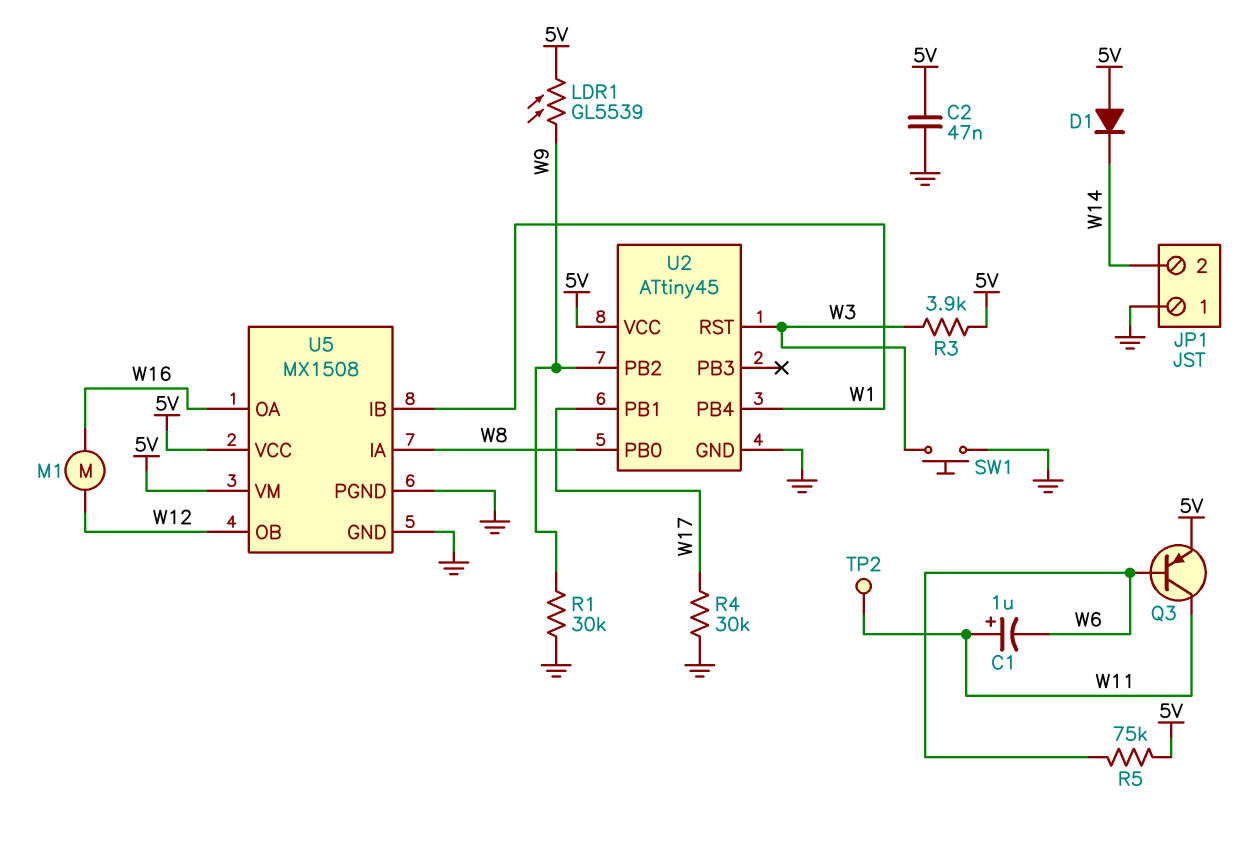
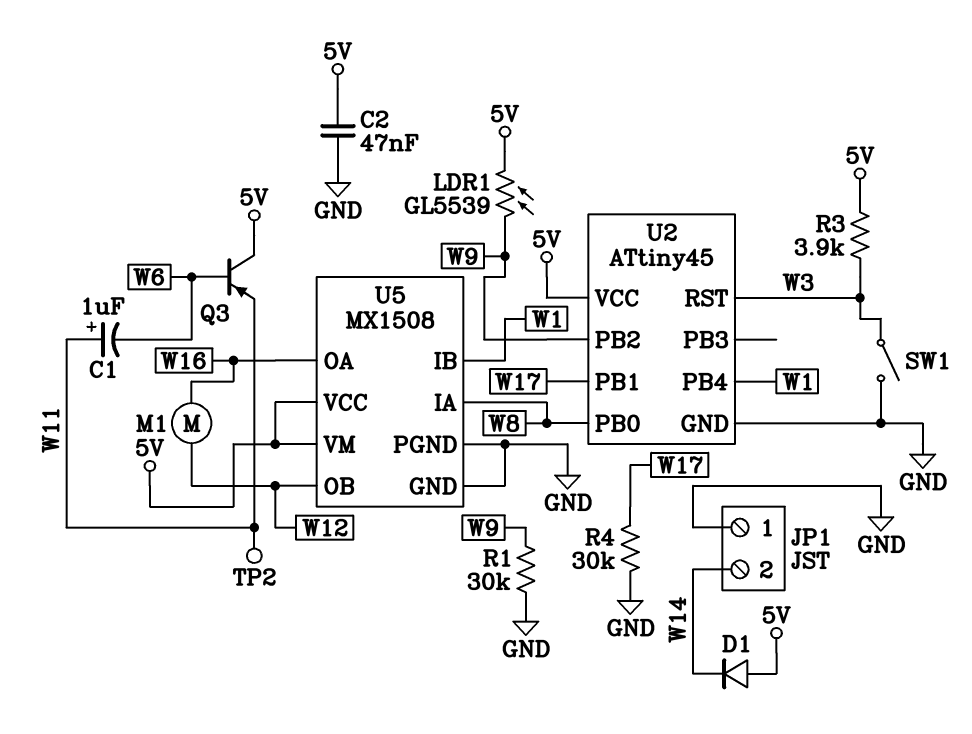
Q3: PNP (B W6, C W11, E 5V) -> PNP (B W6, C 5V, E W11)
R5: 75k (5V, W6) -> none
SW1: button (GND, W3) -> switch (GND, W3)

